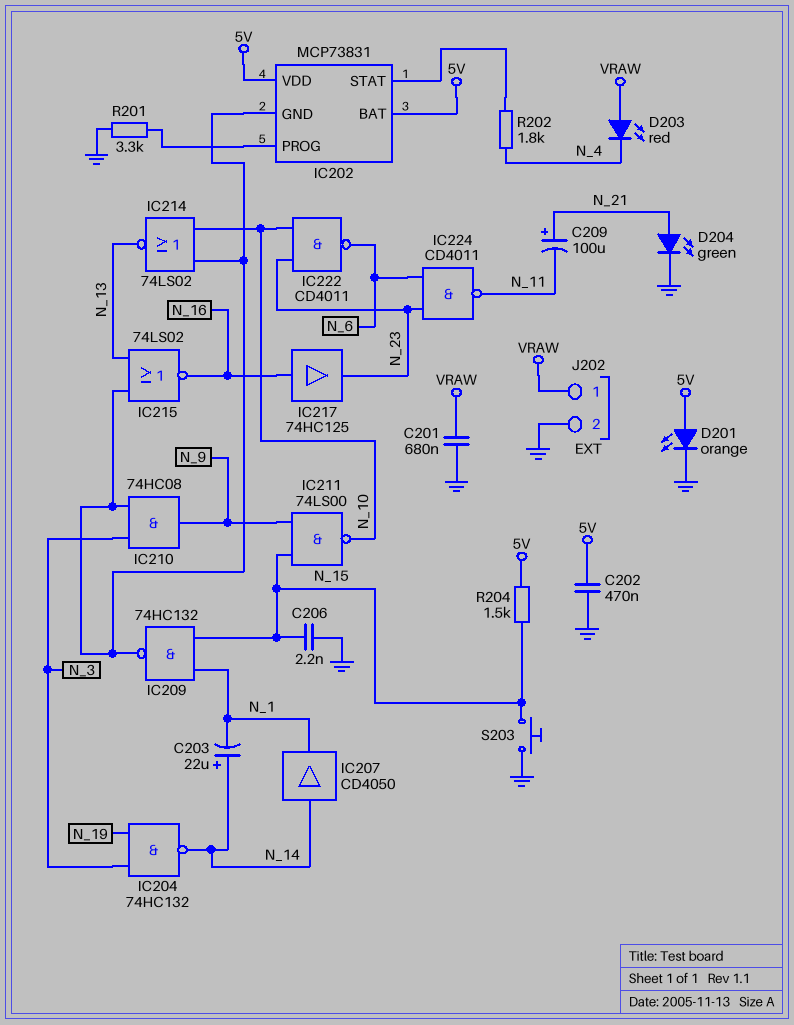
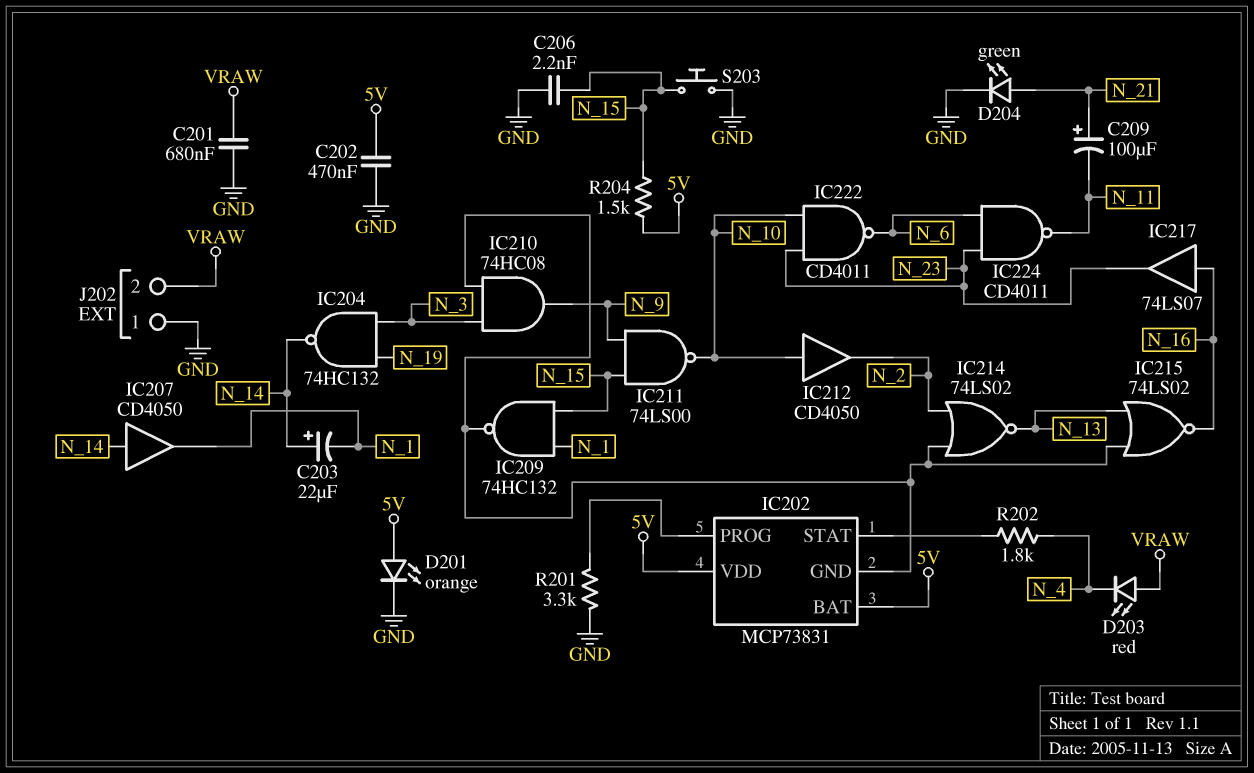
IC212: none -> buffer CD4050 (in N_10, out N_2)
IC214: NOR 74LS02 (in IC202/GND, in N_10, out N_13) -> NOR 74LS02 (in IC202/GND, in N_2, out N_13)
IC217: buffer 74HC125 (in N_16, out N_23) -> buffer 74LS07 (in N_16, out N_23)
J202 pin 1: VRAW -> GND
J202 pin 2: GND -> VRAW

